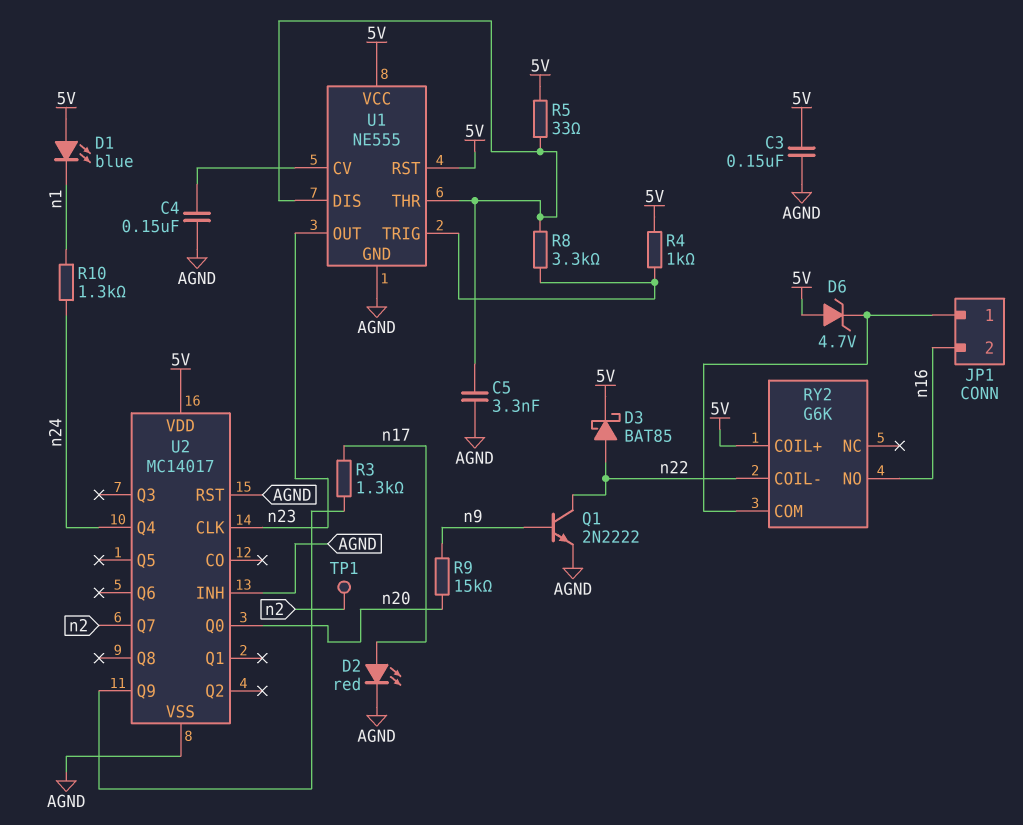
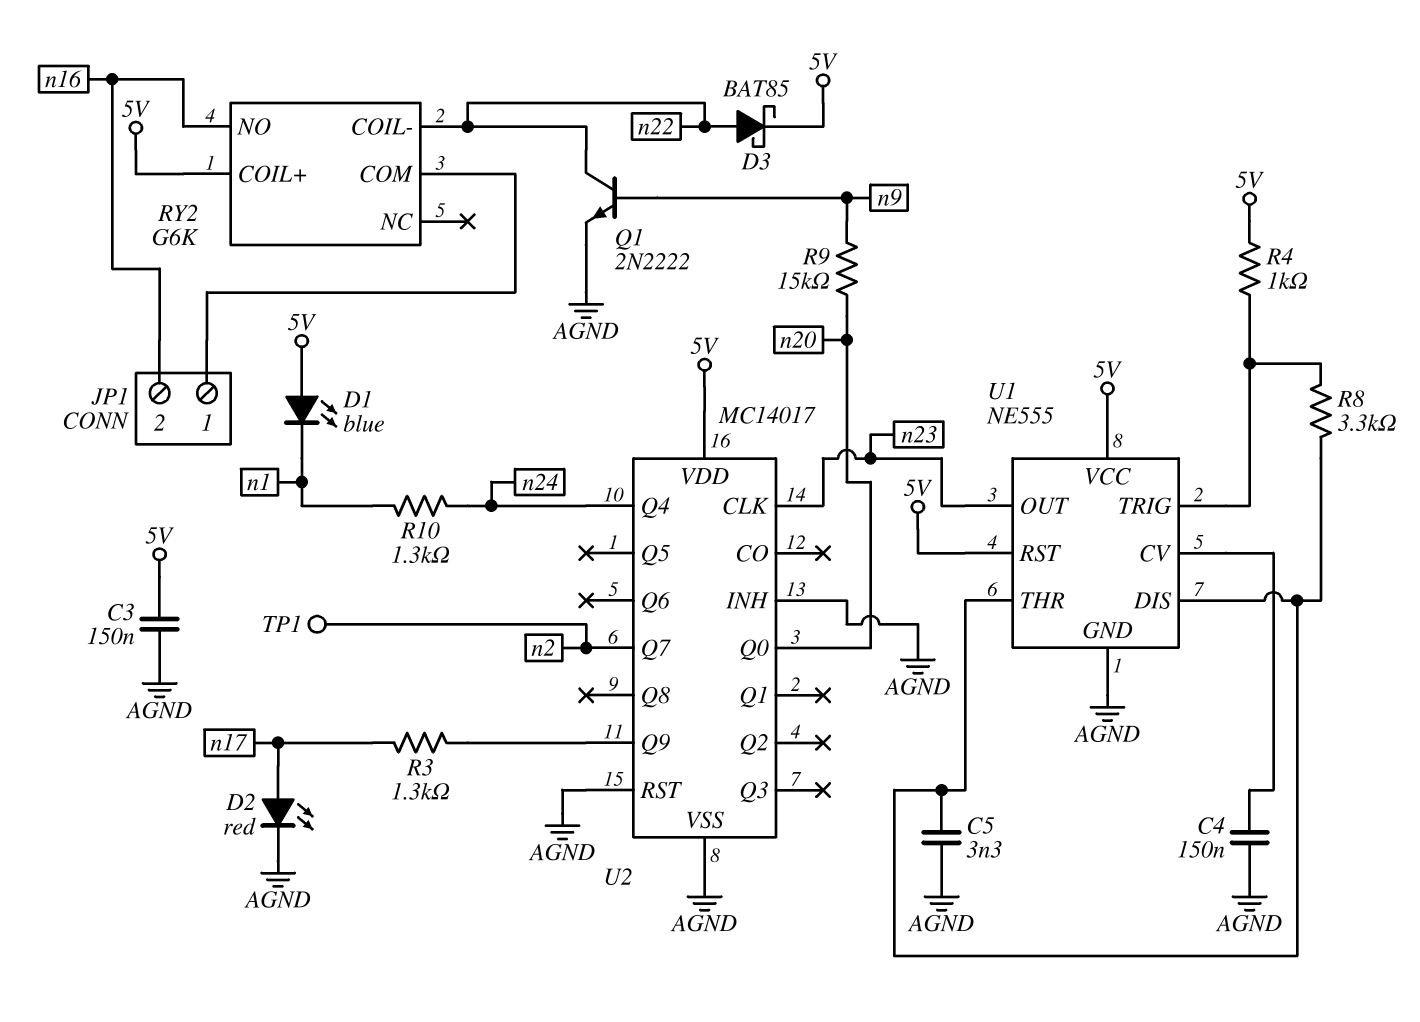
D6: zener 4.7V (A 5V, K JP1/1) -> none
R5: 33 (5V, U1/DIS) -> none

